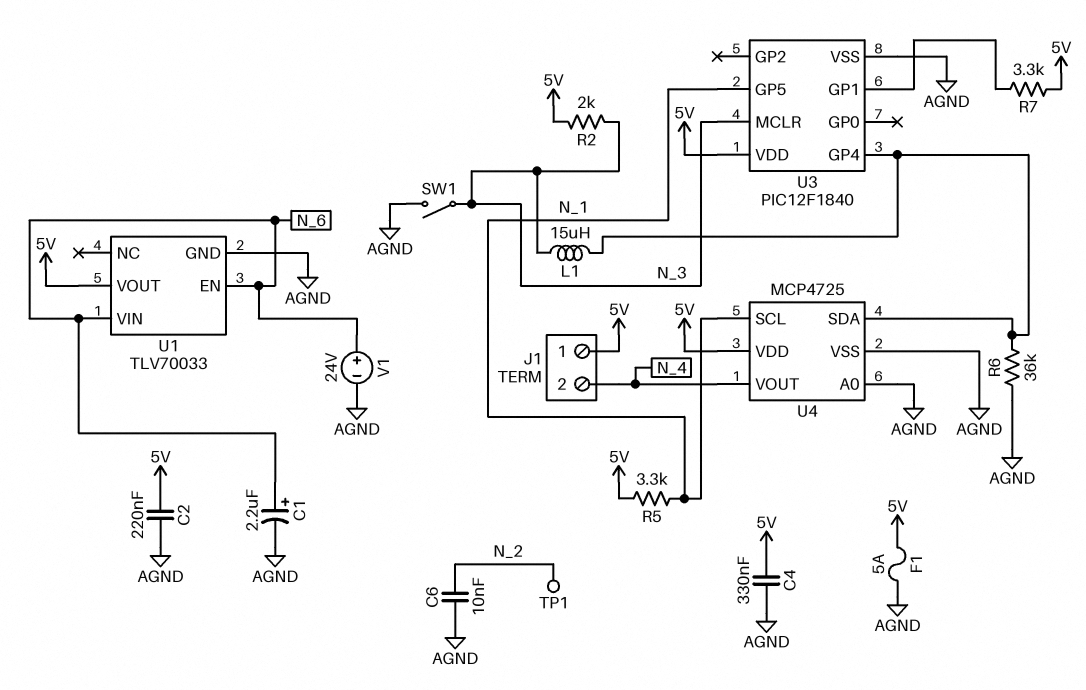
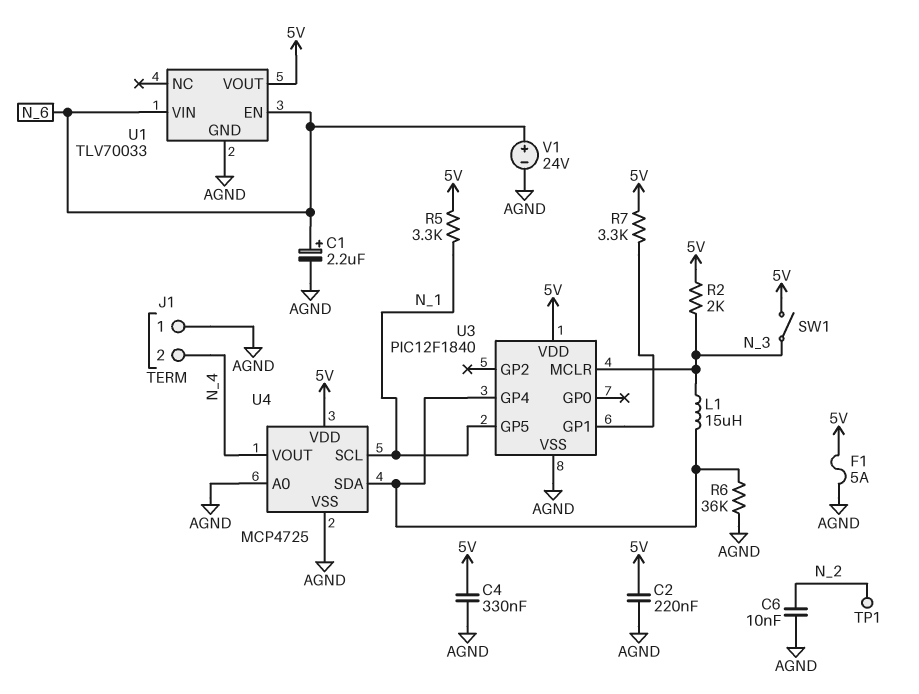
J1 pin 1: 5V -> AGND
SW1: switch (AGND, N_3) -> switch (5V, N_3)

